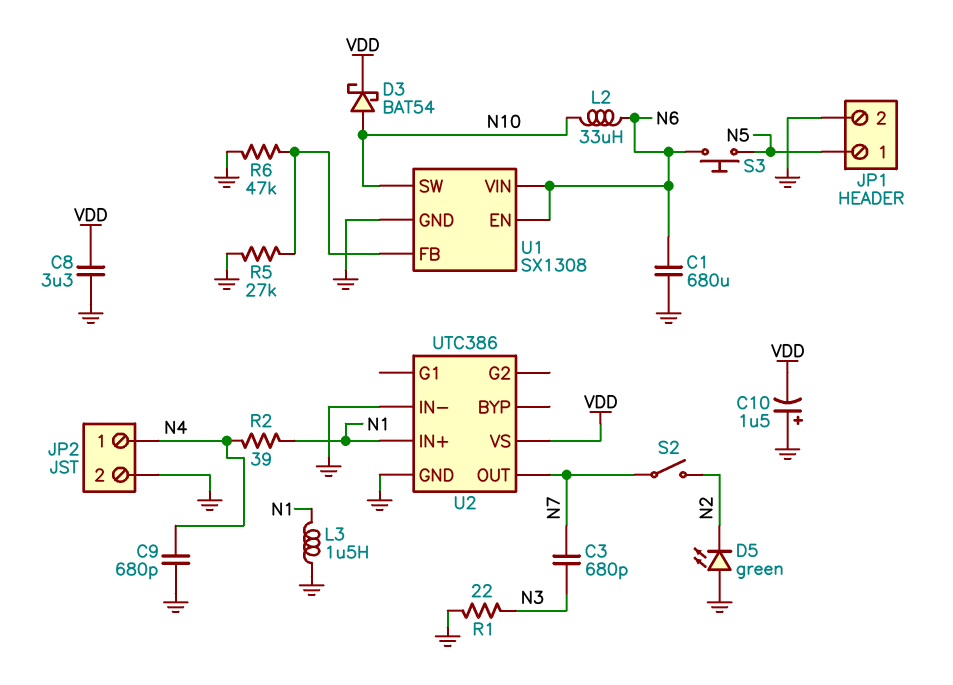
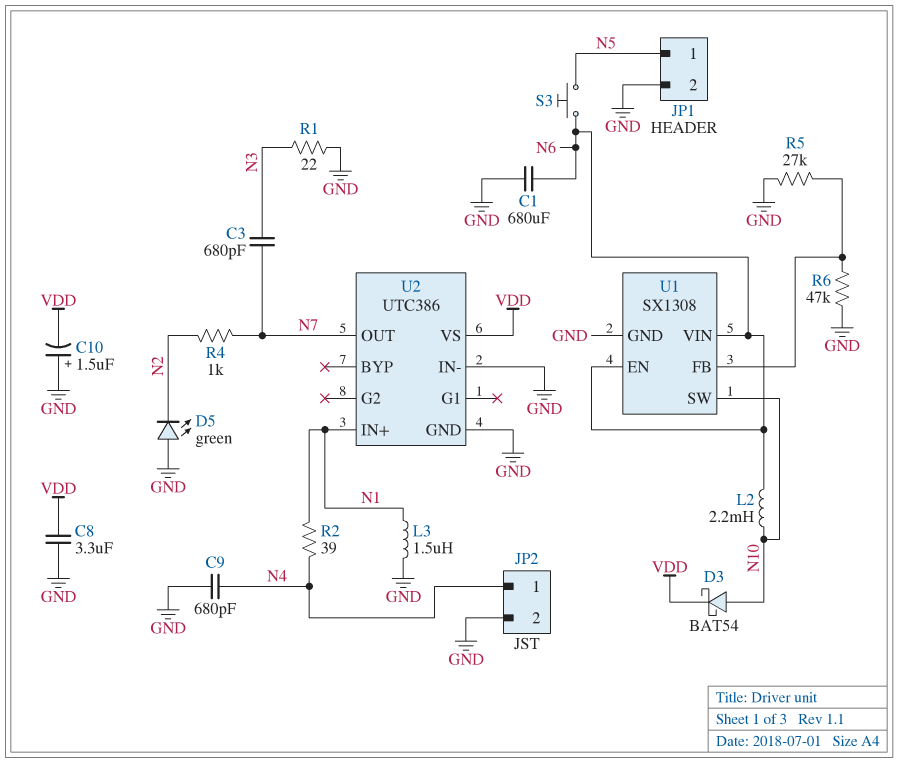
L2: 33uH (N6, N10) -> 2.2mH (N6, N10)
R4: none -> 1k (N2, N7)
S2: switch (N2, N7) -> none

